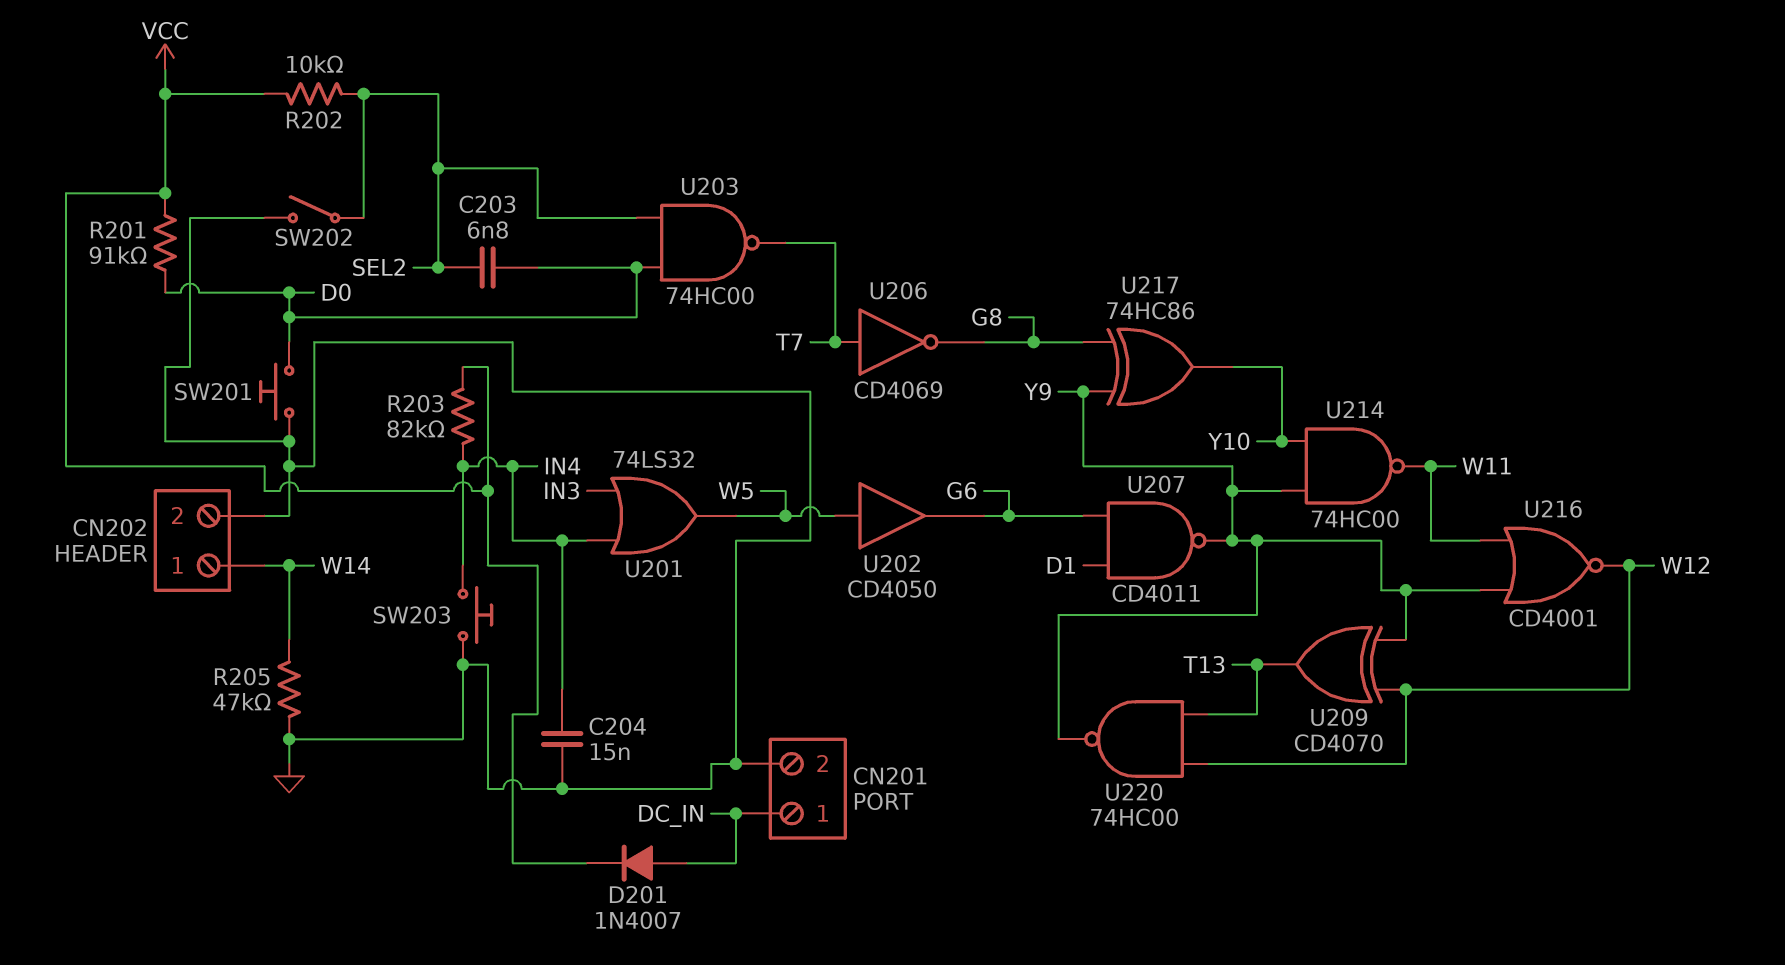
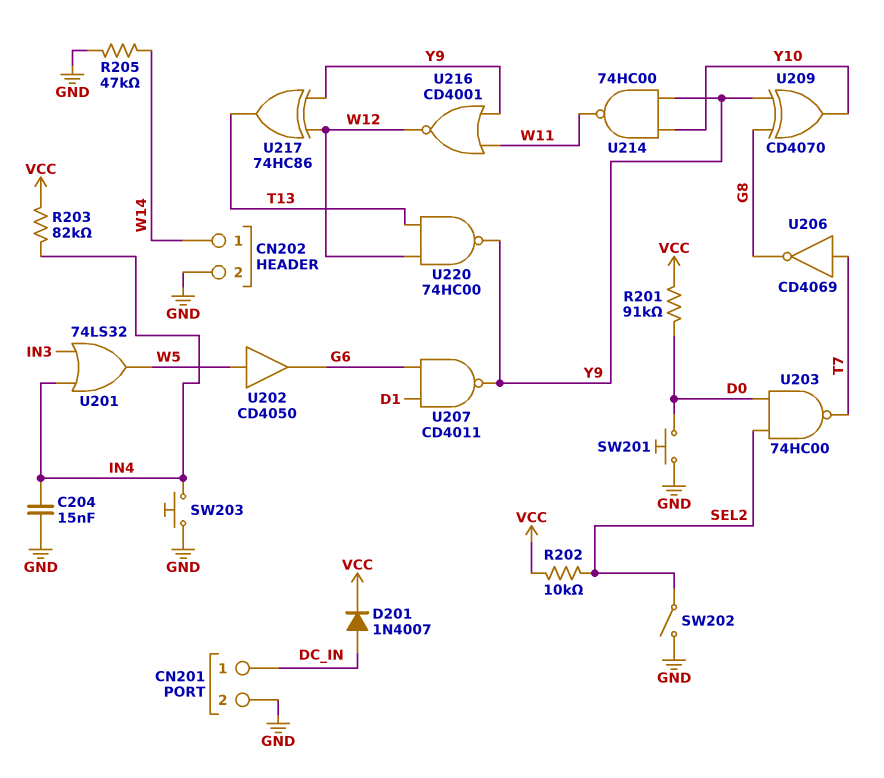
C203: 6.8nF (D0, SEL2) -> none
U209: XOR CD4070 (in W12, in Y9, out T13) -> XOR CD4070 (in G8, in Y9, out Y10)
U217: XOR 74HC86 (in G8, in Y9, out Y10) -> XOR 74HC86 (in W12, in Y9, out T13)

